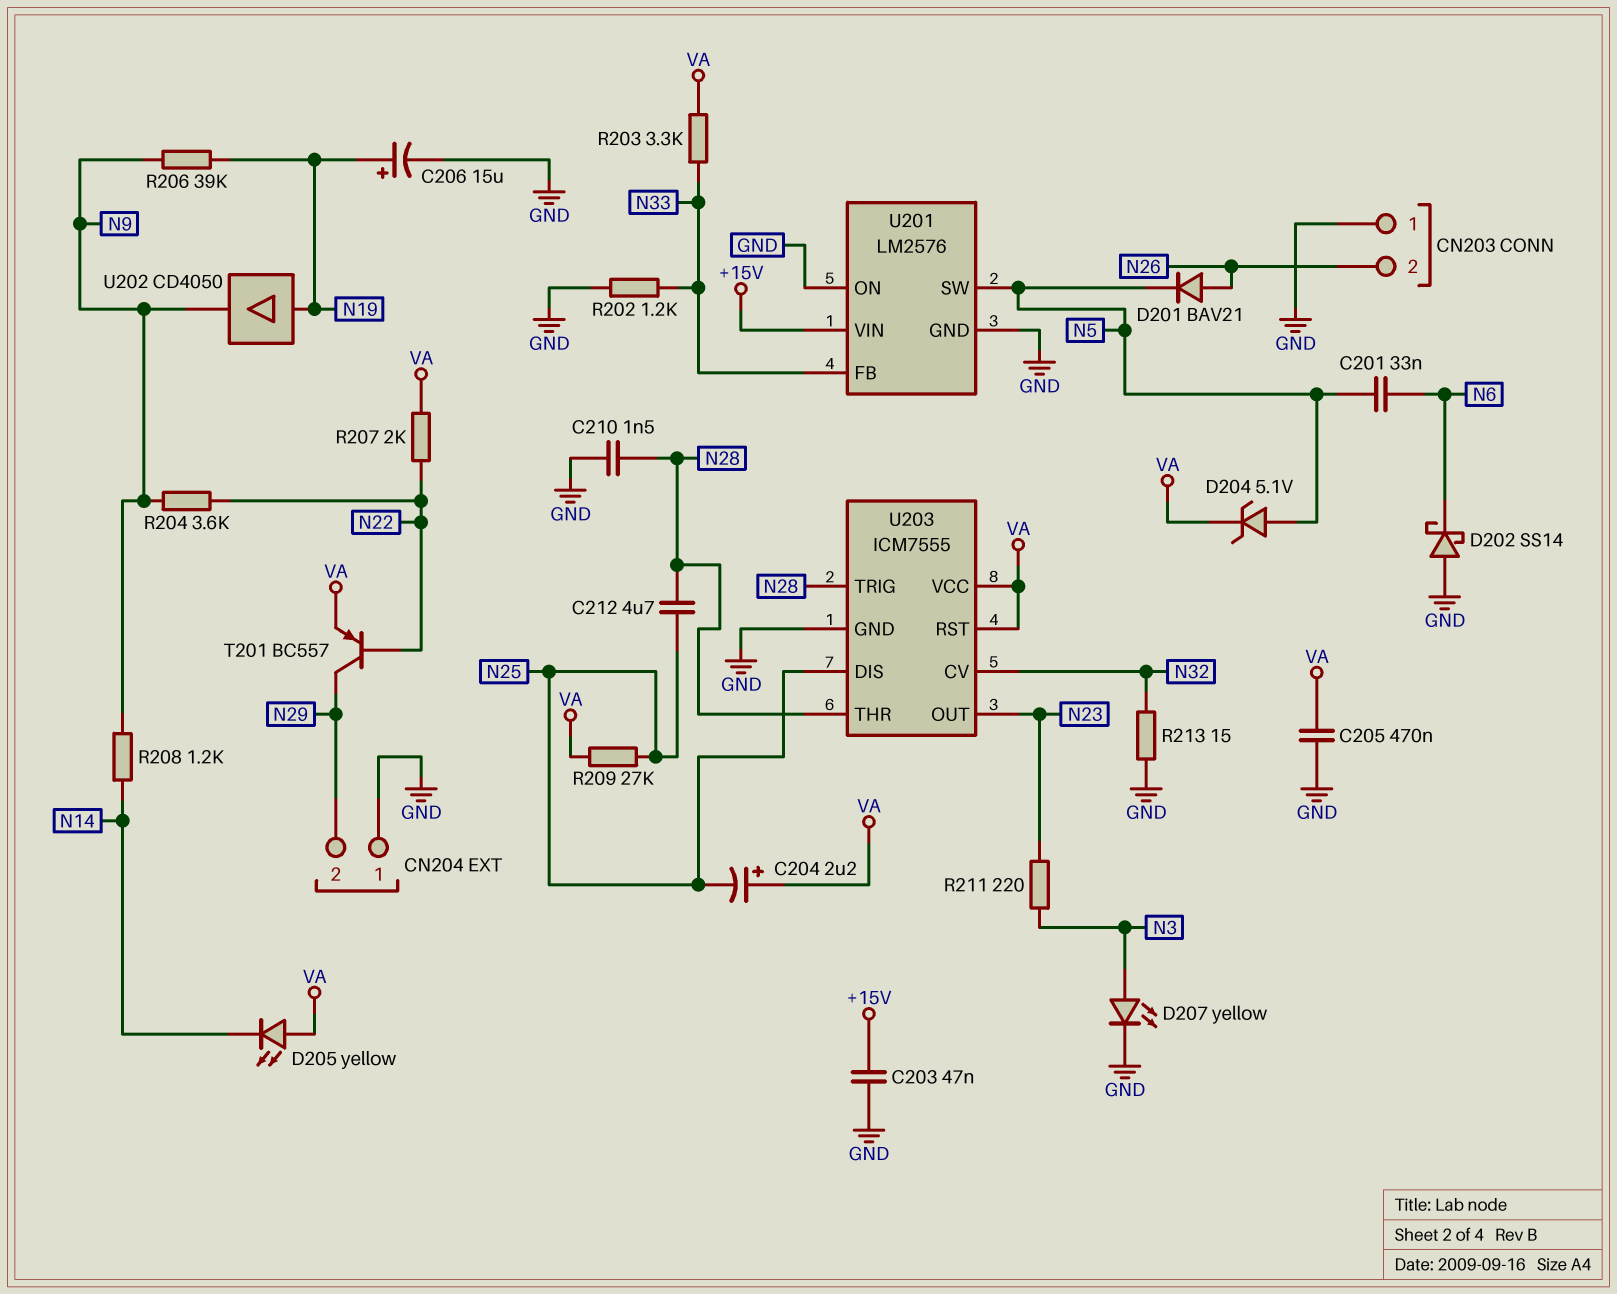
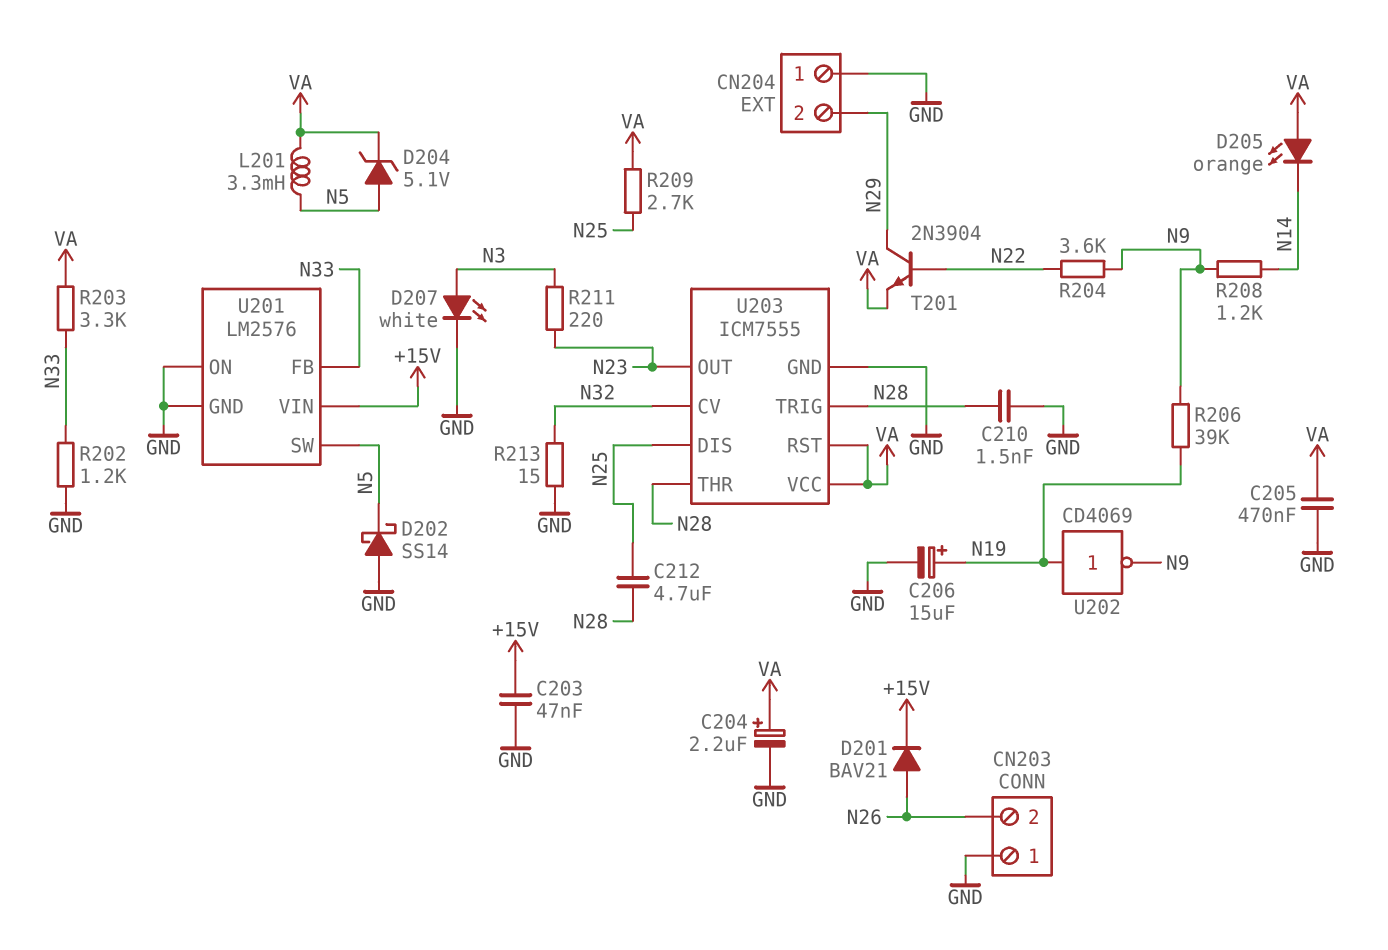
C201: 33nF (N5, N6) -> none
C204: 2.2uF (plus VA, minus N25) -> 2.2uF (plus VA, minus GND)
D201: diode BAV21 (A N26, K N5) -> diode BAV21 (A N26, K +15V)
D202: schottky SS14 (A GND, K N6) -> schottky SS14 (A GND, K N5)
D205: LED yellow (A VA, K N14) -> LED orange (A VA, K N14)
D207: LED yellow (A N3, K GND) -> LED white (A N3, K GND)
L201: none -> 3.3mH (N5, VA)
R207: 2k (N22, VA) -> none
R209: 27k (N25, VA) -> 2.7k (N25, VA)
T201: PNP BC557 (B N22, C N29, E VA) -> NPN 2N3904 (B N22, C N29, E VA)
U202: buffer CD4050 (in N19, out N9) -> NOT CD4069 (in N19, out N9)

